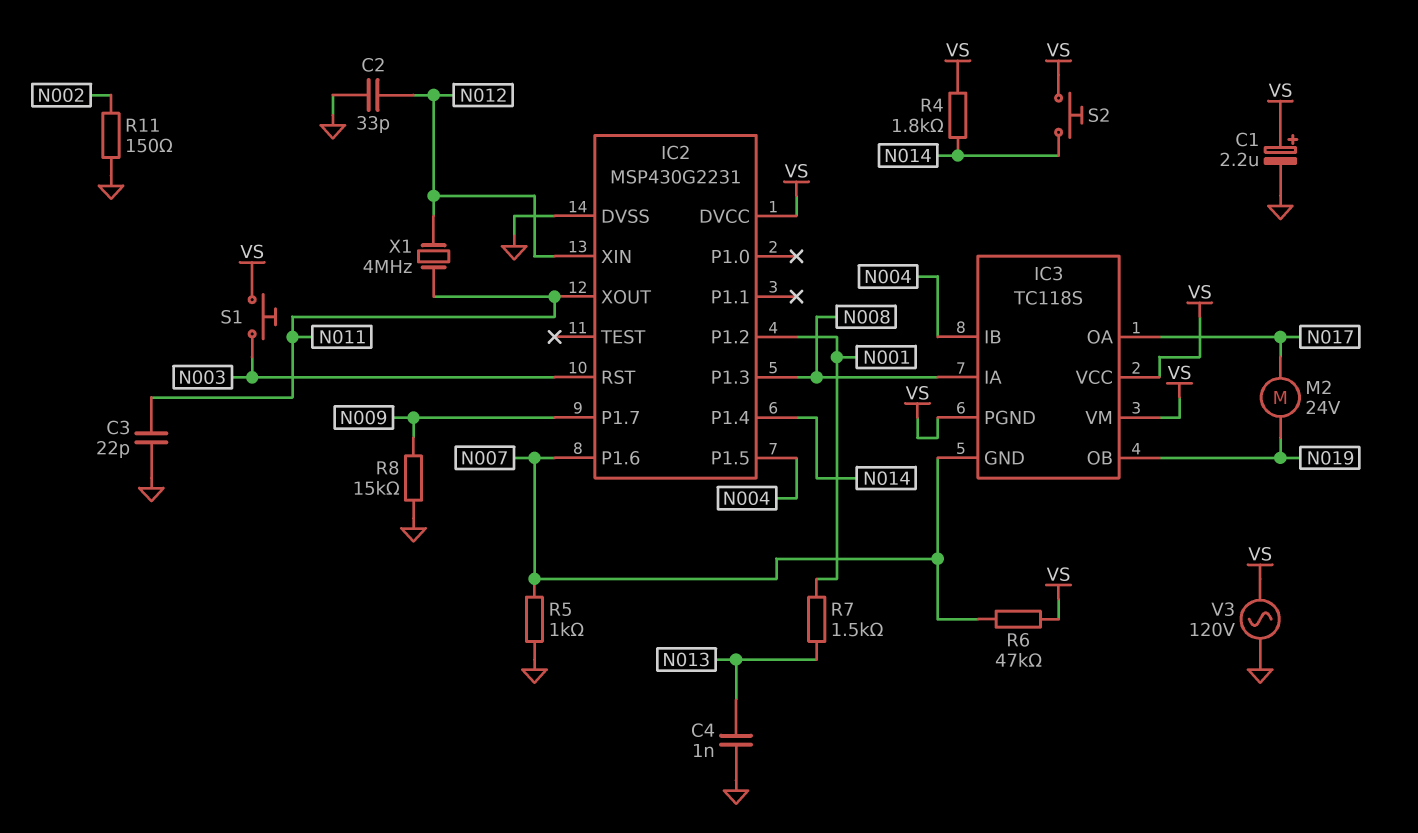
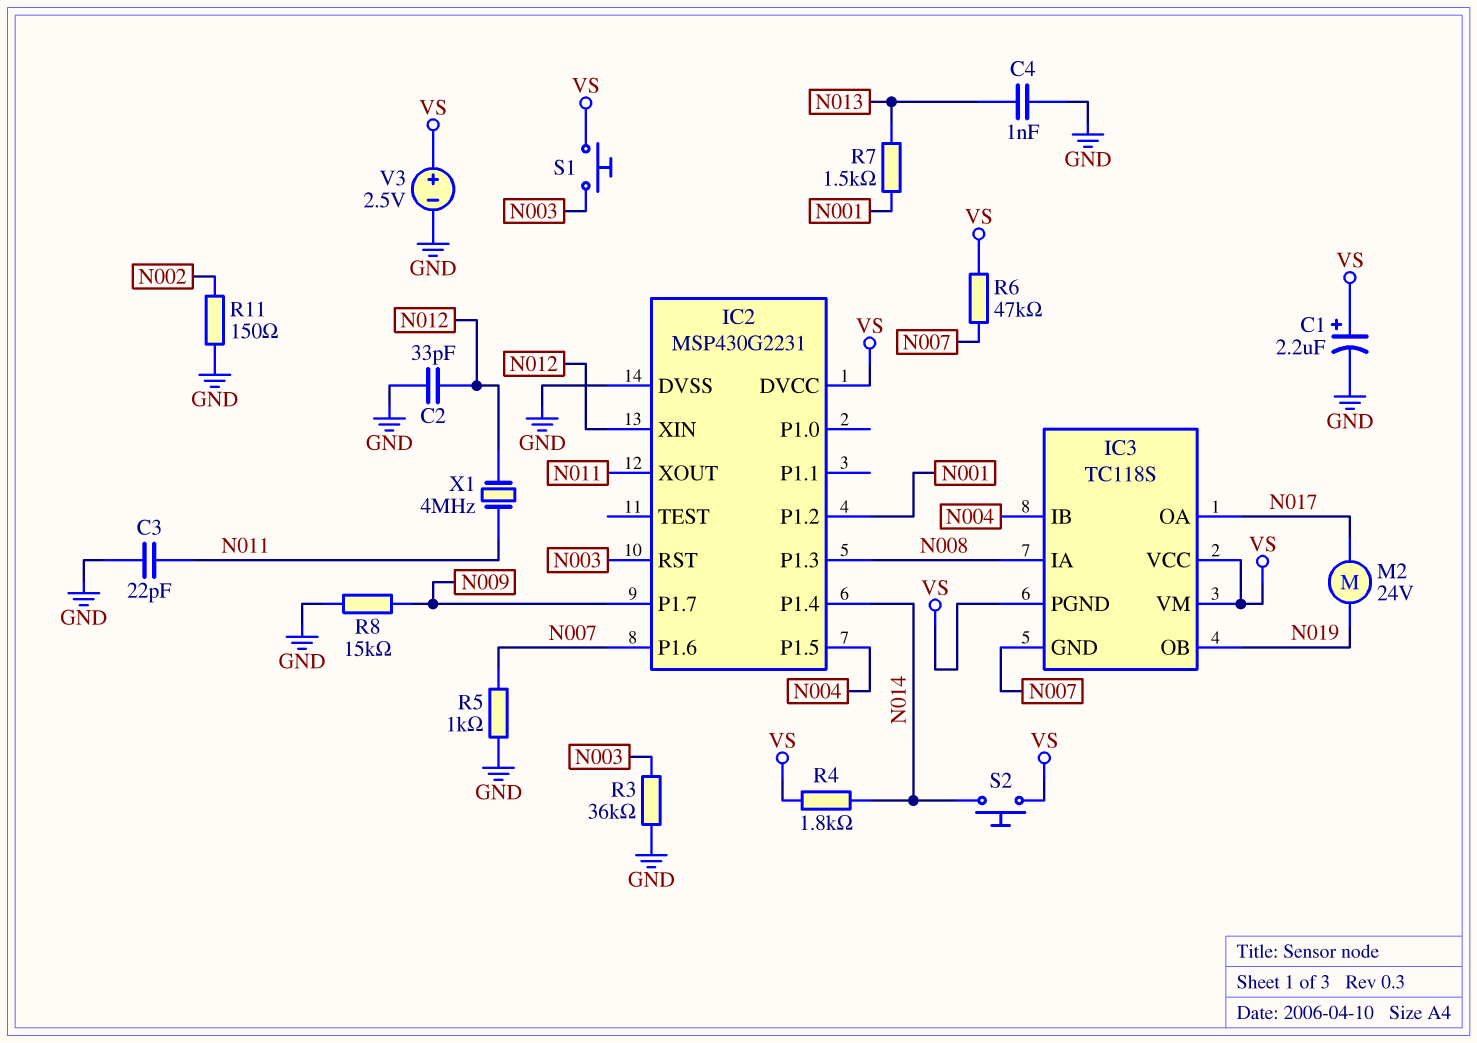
R3: none -> 36k (GND, N003)
V3: AC 120V (GND, VS) -> 2.5V (plus VS, minus GND)

